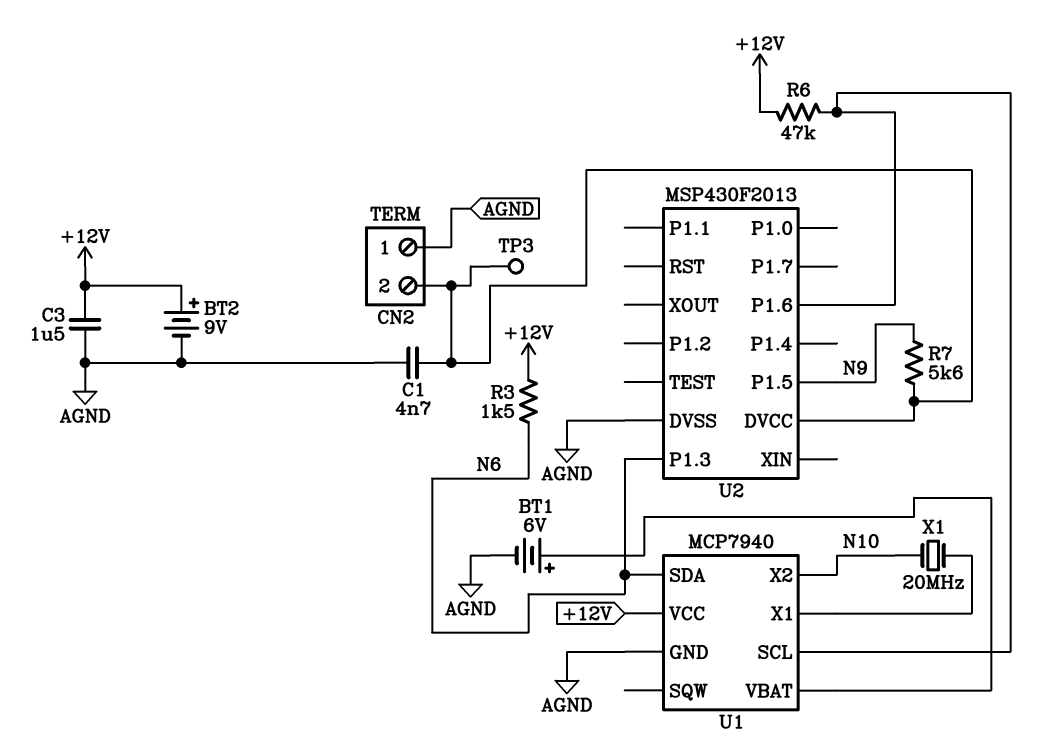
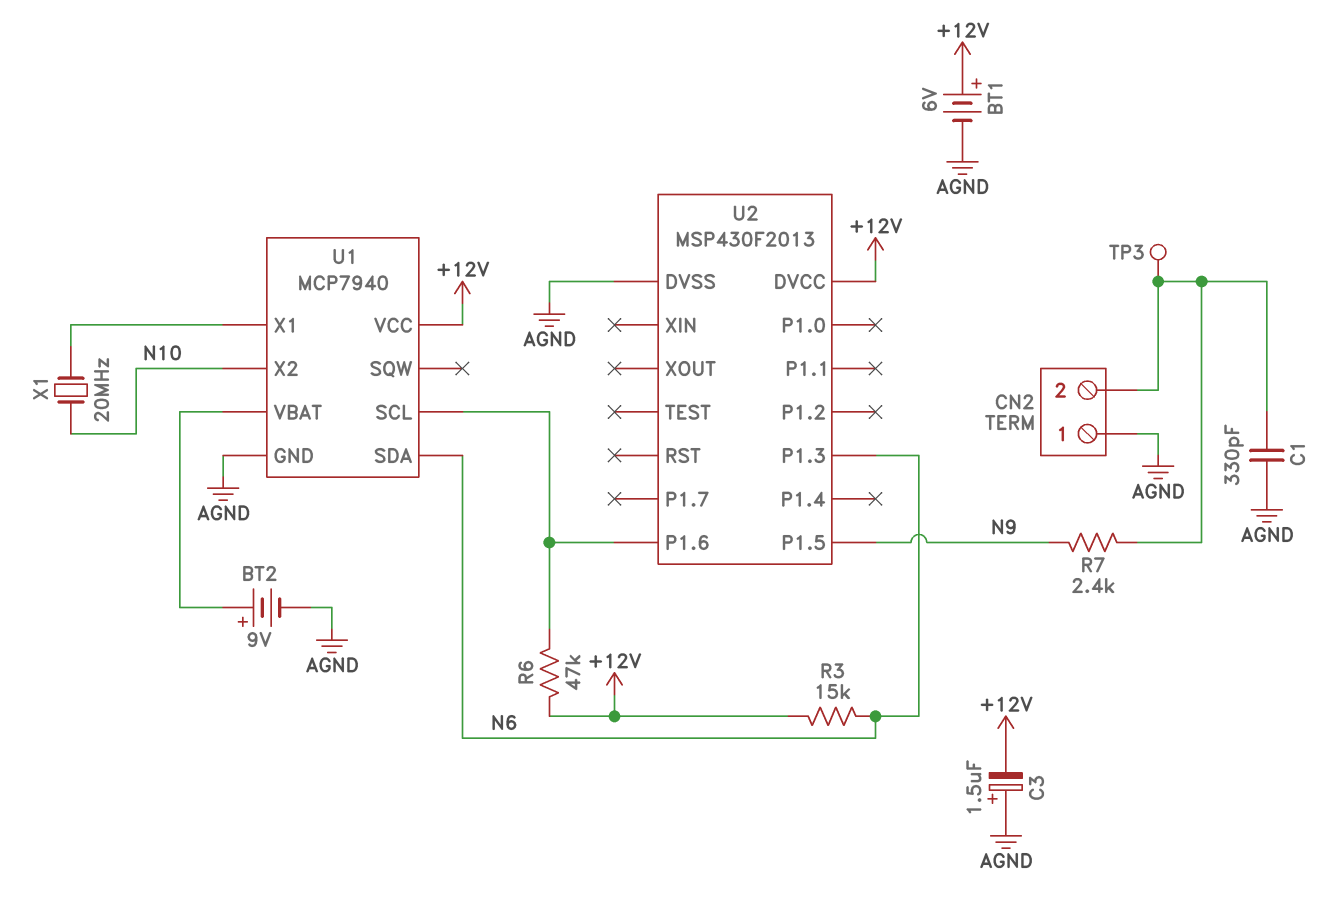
BT1: 6V (plus U1/VBAT, minus AGND) -> 6V (plus +12V, minus AGND)
BT2: 9V (plus +12V, minus AGND) -> 9V (plus U1/VBAT, minus AGND)
C1: 4.7nF (AGND, CN2/2) -> 330pF (AGND, CN2/2)
C3: 1.5uF (+12V, AGND) -> 1.5uF (plus AGND, minus +12V)
R3: 1.5k (+12V, N6) -> 15k (+12V, N6)
R7: 5.6k (CN2/2, N9) -> 2.4k (CN2/2, N9)
U2 pin DVCC: CN2/2 -> +12V

